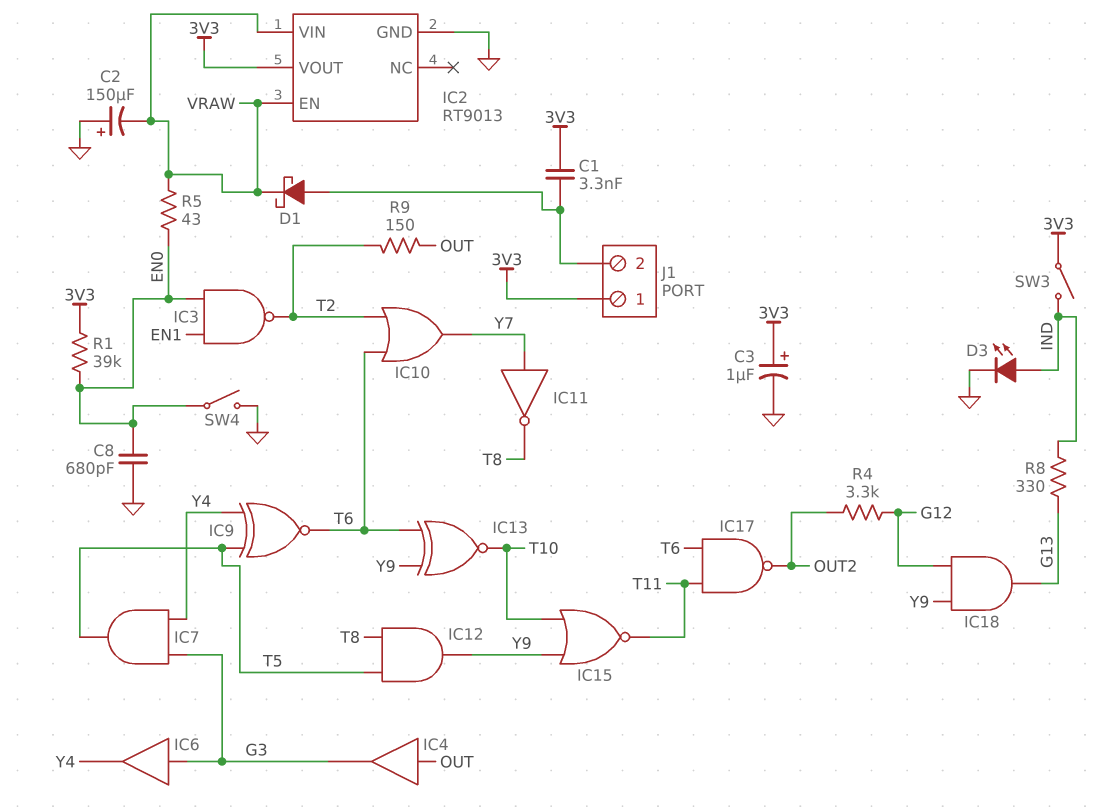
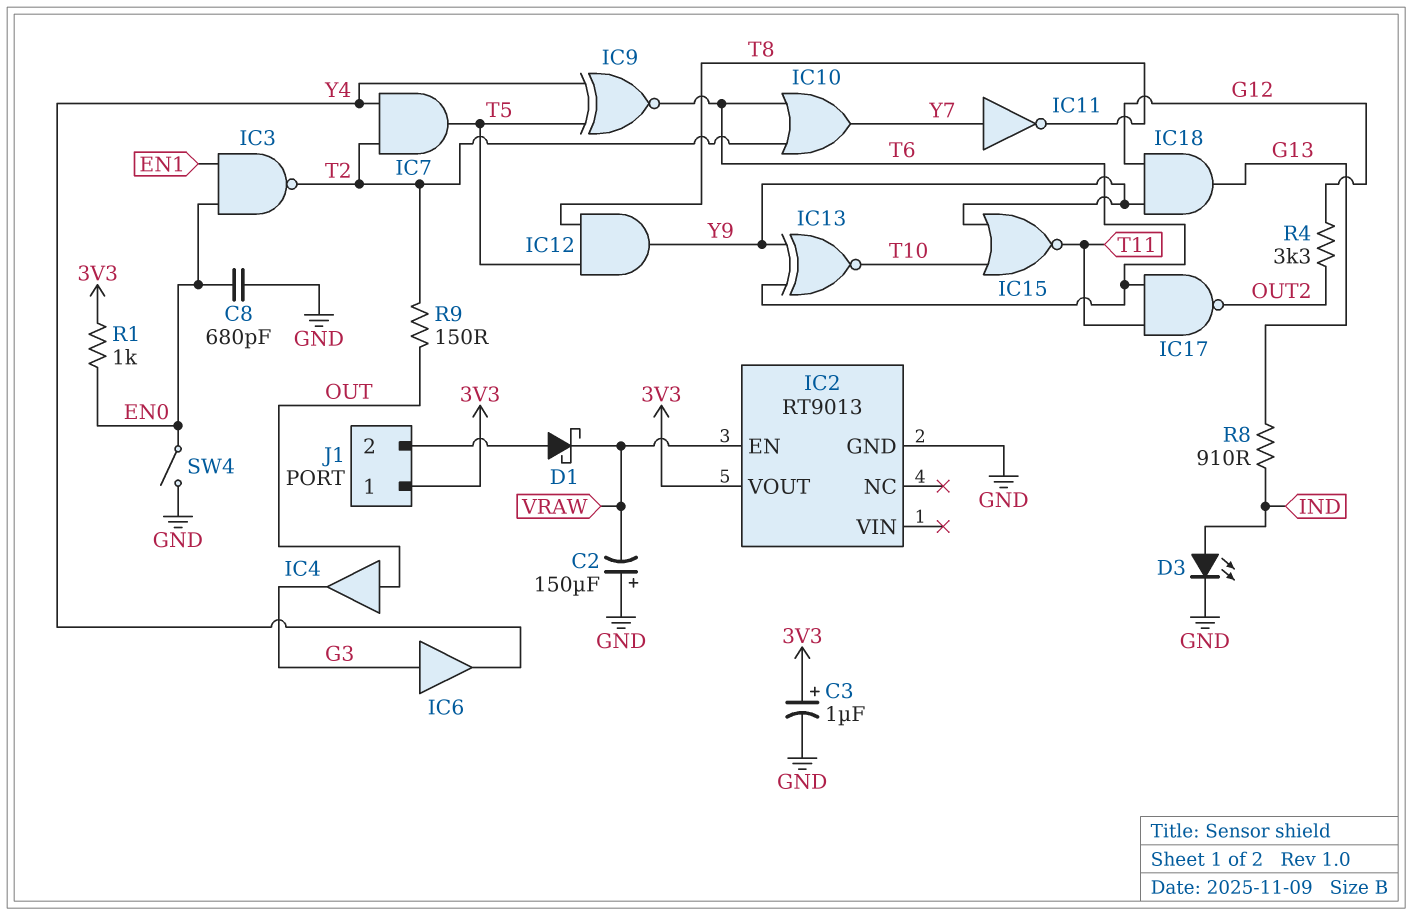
C1: 3.3nF (3V3, J1/2) -> none
IC2 pin VIN: VRAW -> none
IC7: AND (in G3, in Y4, out T5) -> AND (in T2, in Y4, out T5)
R1: 39k (3V3, EN0) -> 1k (3V3, EN0)
R5: 43 (EN0, VRAW) -> none
R8: 330 (G13, IND) -> 910 (G13, IND)
SW3: switch (3V3, IND) -> none

